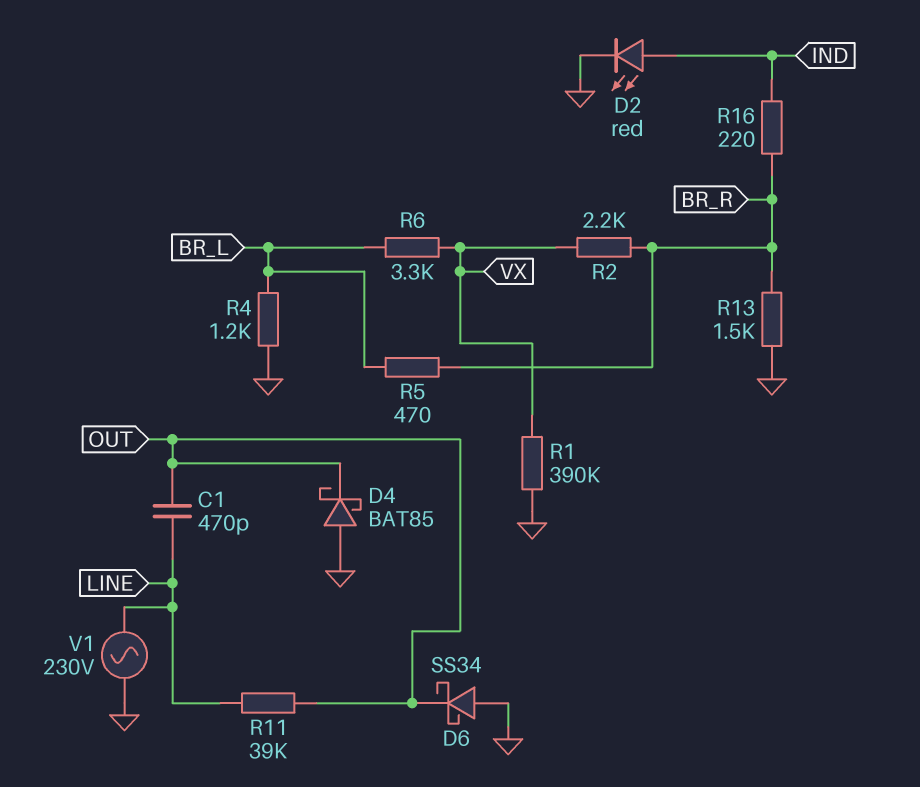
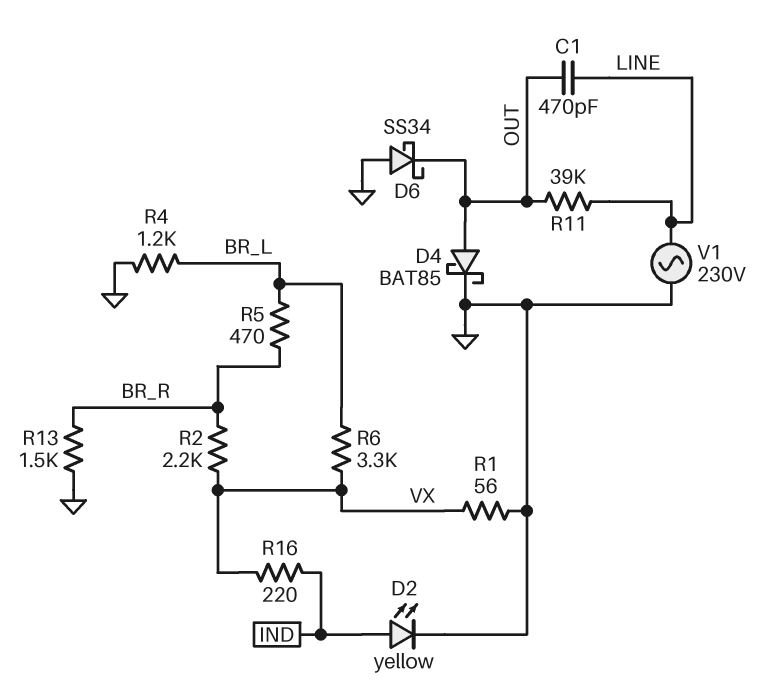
D2: LED red (A IND, K GND) -> LED yellow (A IND, K GND)
D4: schottky BAT85 (A GND, K OUT) -> schottky BAT85 (A OUT, K GND)
R1: 390k (GND, VX) -> 56 (GND, VX)
R16: 220 (BR_R, IND) -> 220 (IND, VX)

